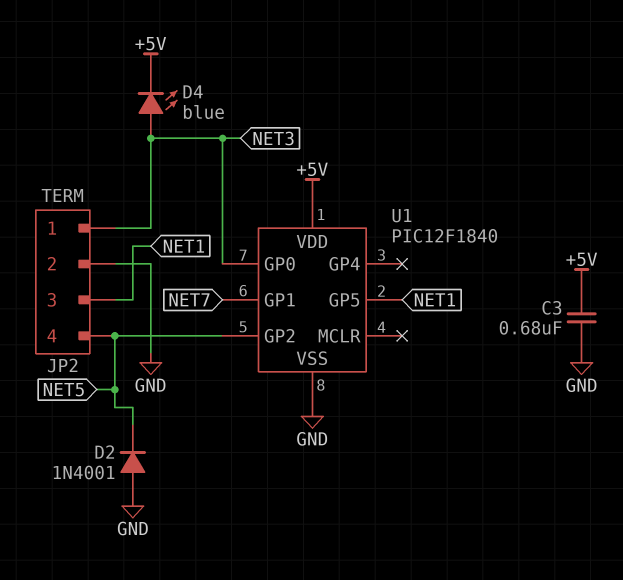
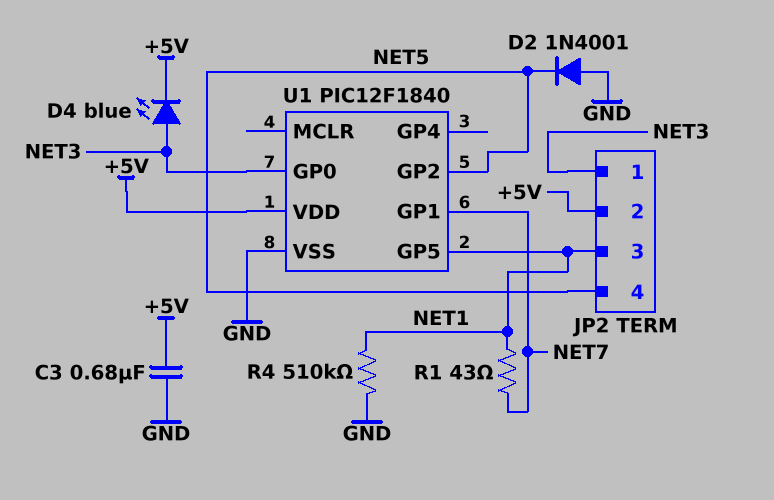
JP2 pin 2: GND -> +5V
R1: none -> 43 (NET1, NET7)
R4: none -> 510k (GND, NET1)

